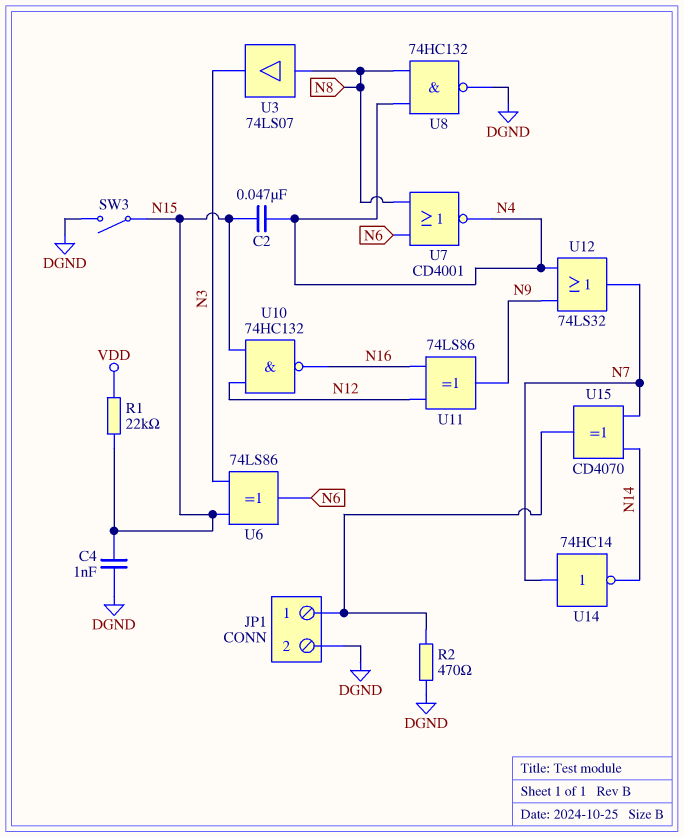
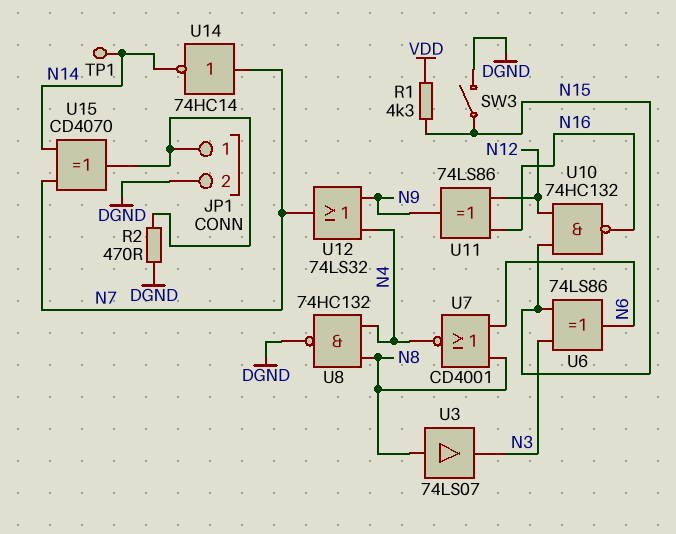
C2: 47nF (N4, N15) -> none
C4: 1nF (DGND, N15) -> none
R1: 22k (N15, VDD) -> 4.3k (N15, VDD)
TP1: none -> test point (N14)

